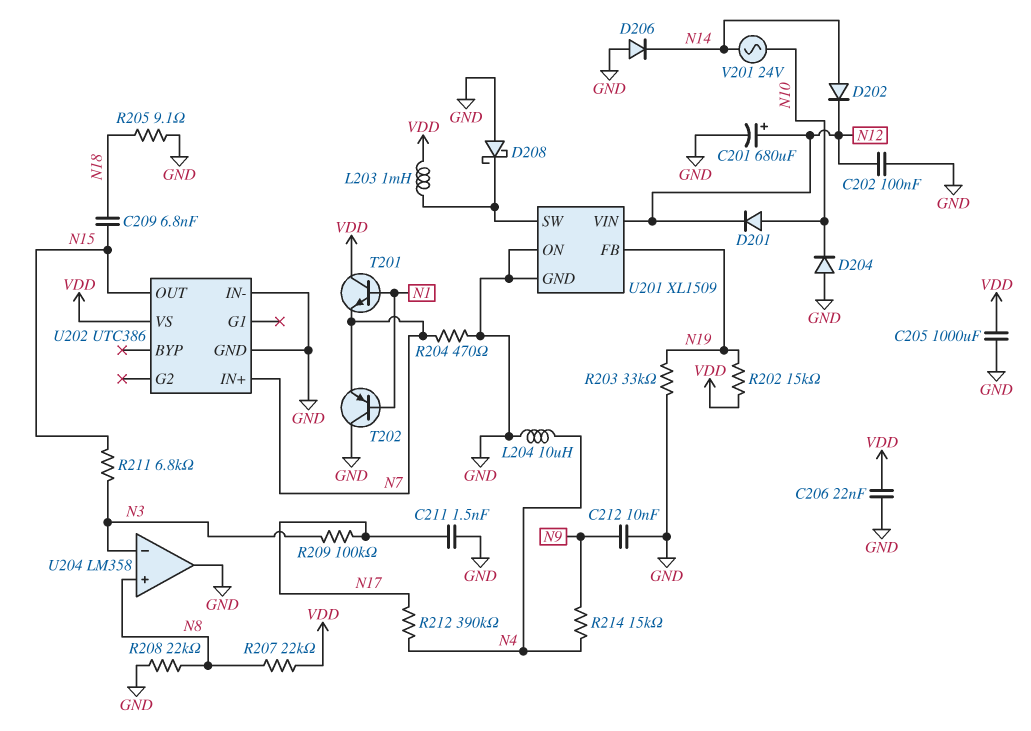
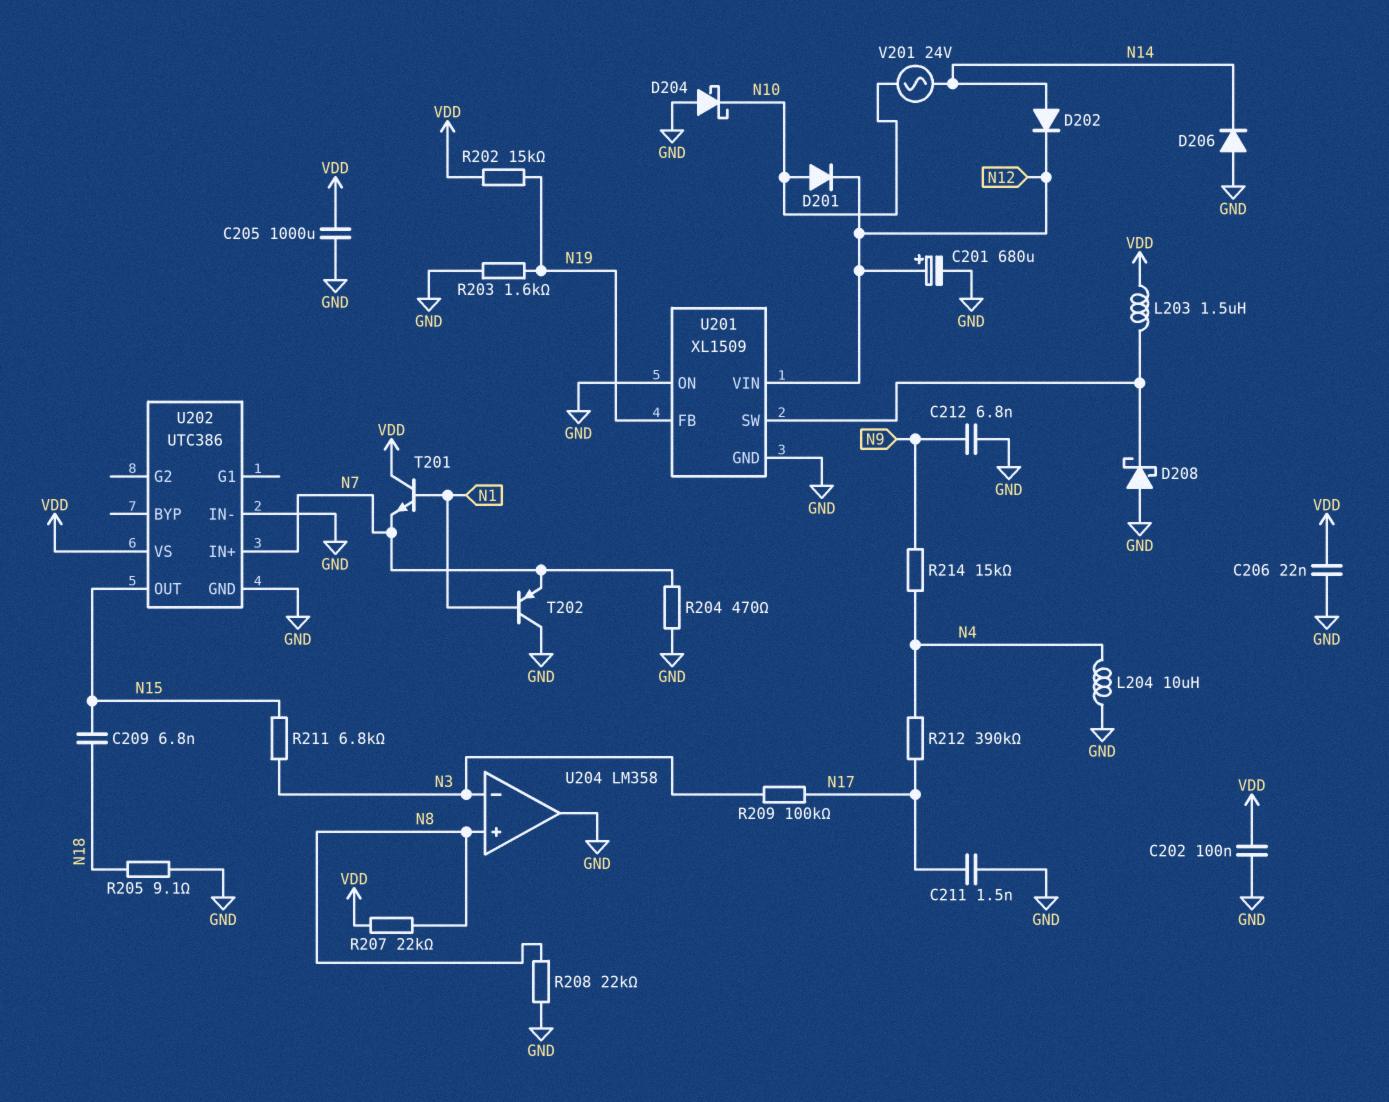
C202: 100nF (GND, N12) -> 100nF (GND, VDD)
C212: 10nF (GND, N9) -> 6.8nF (GND, N9)
D204: diode (A GND, K N10) -> schottky (A GND, K N10)
L203: 1mH (U201/SW, VDD) -> 1.5uH (U201/SW, VDD)
R203: 33k (GND, N19) -> 1.6k (GND, N19)

